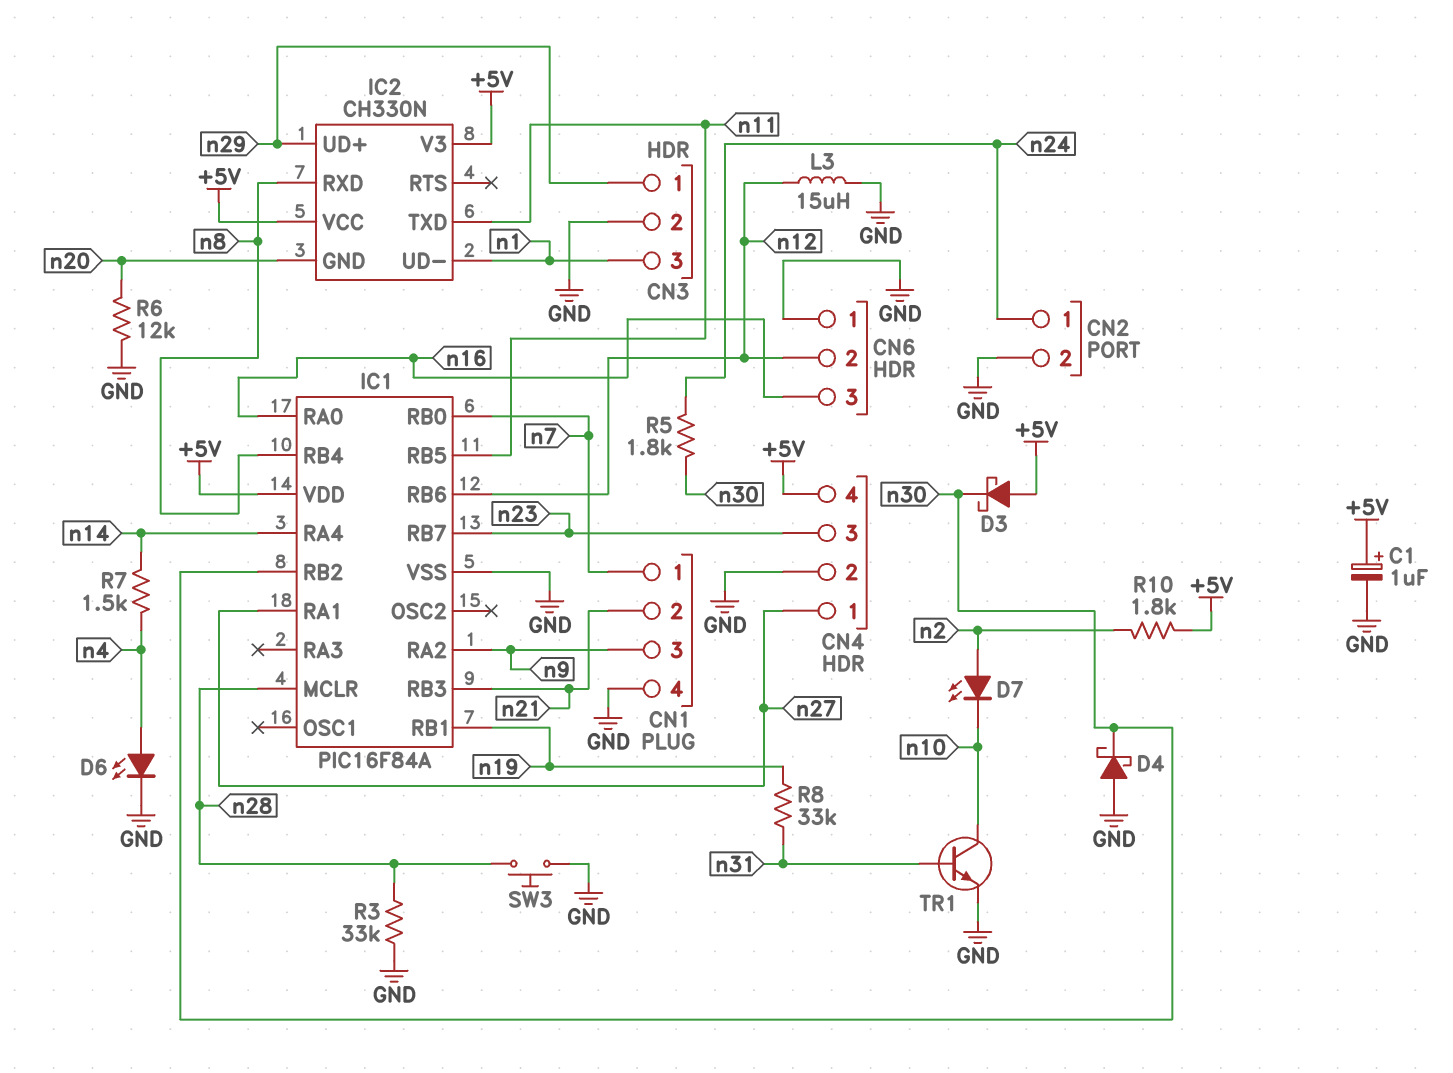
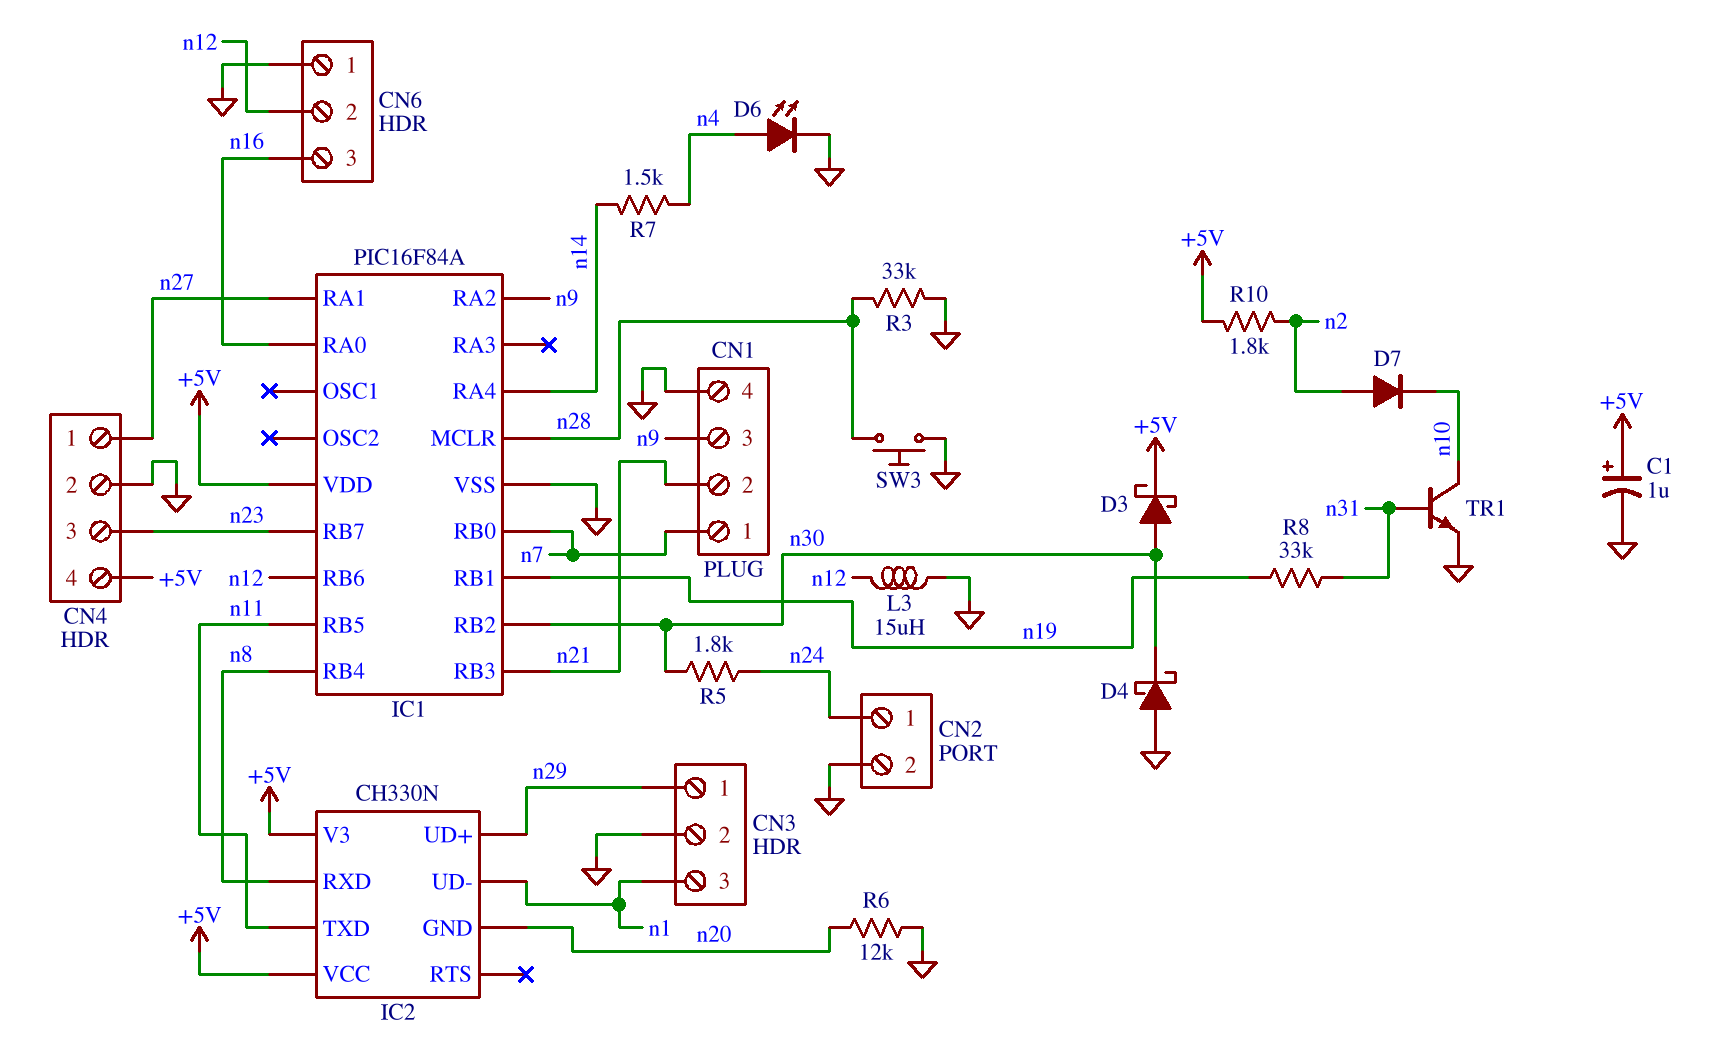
D3: schottky (A +5V, K n30) -> schottky (A n30, K +5V)
D7: LED (A n2, K n10) -> diode (A n2, K n10)

